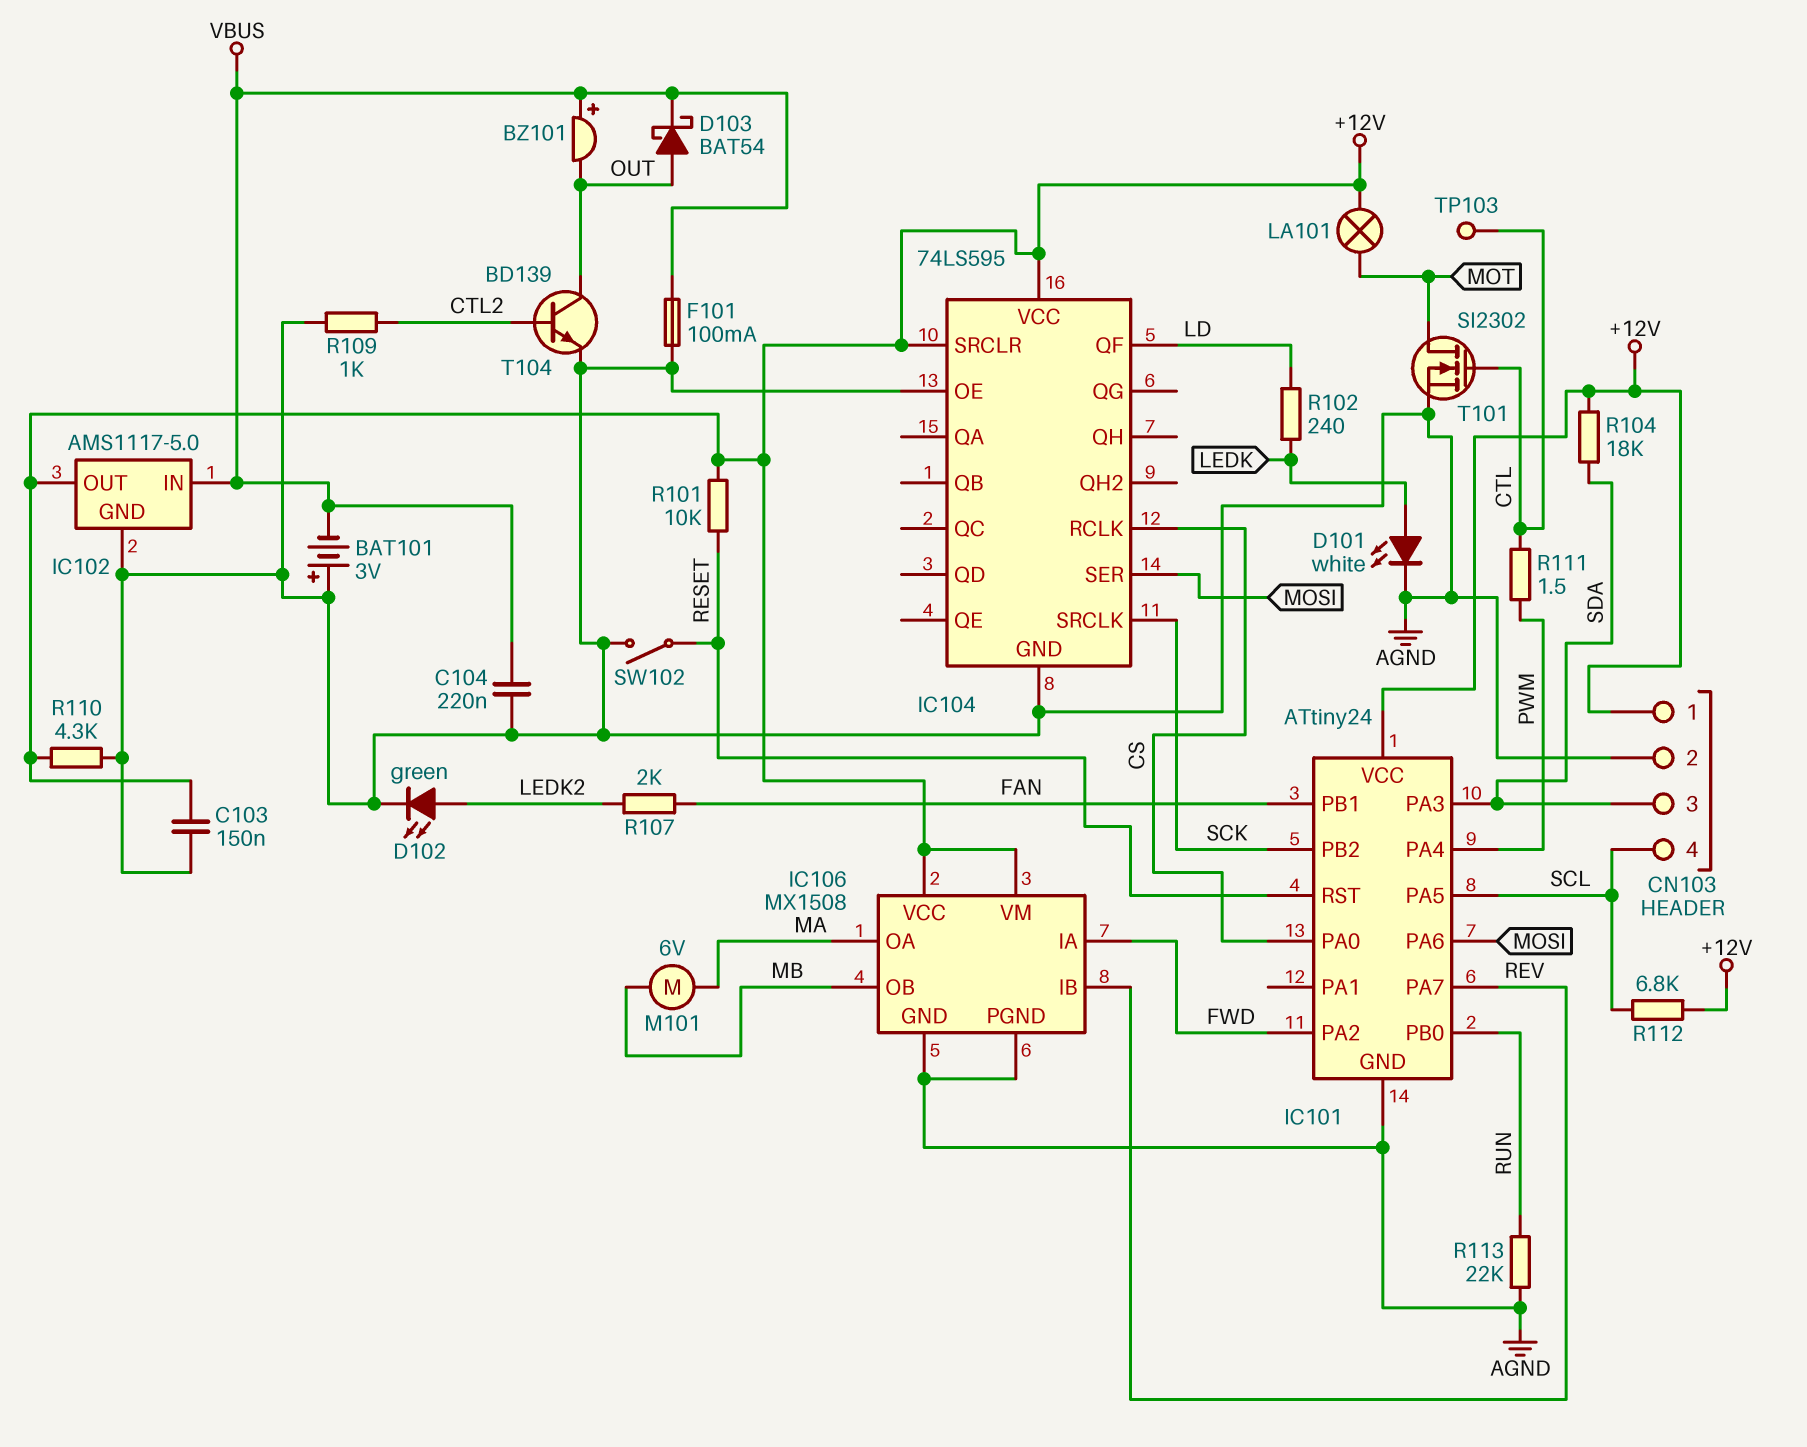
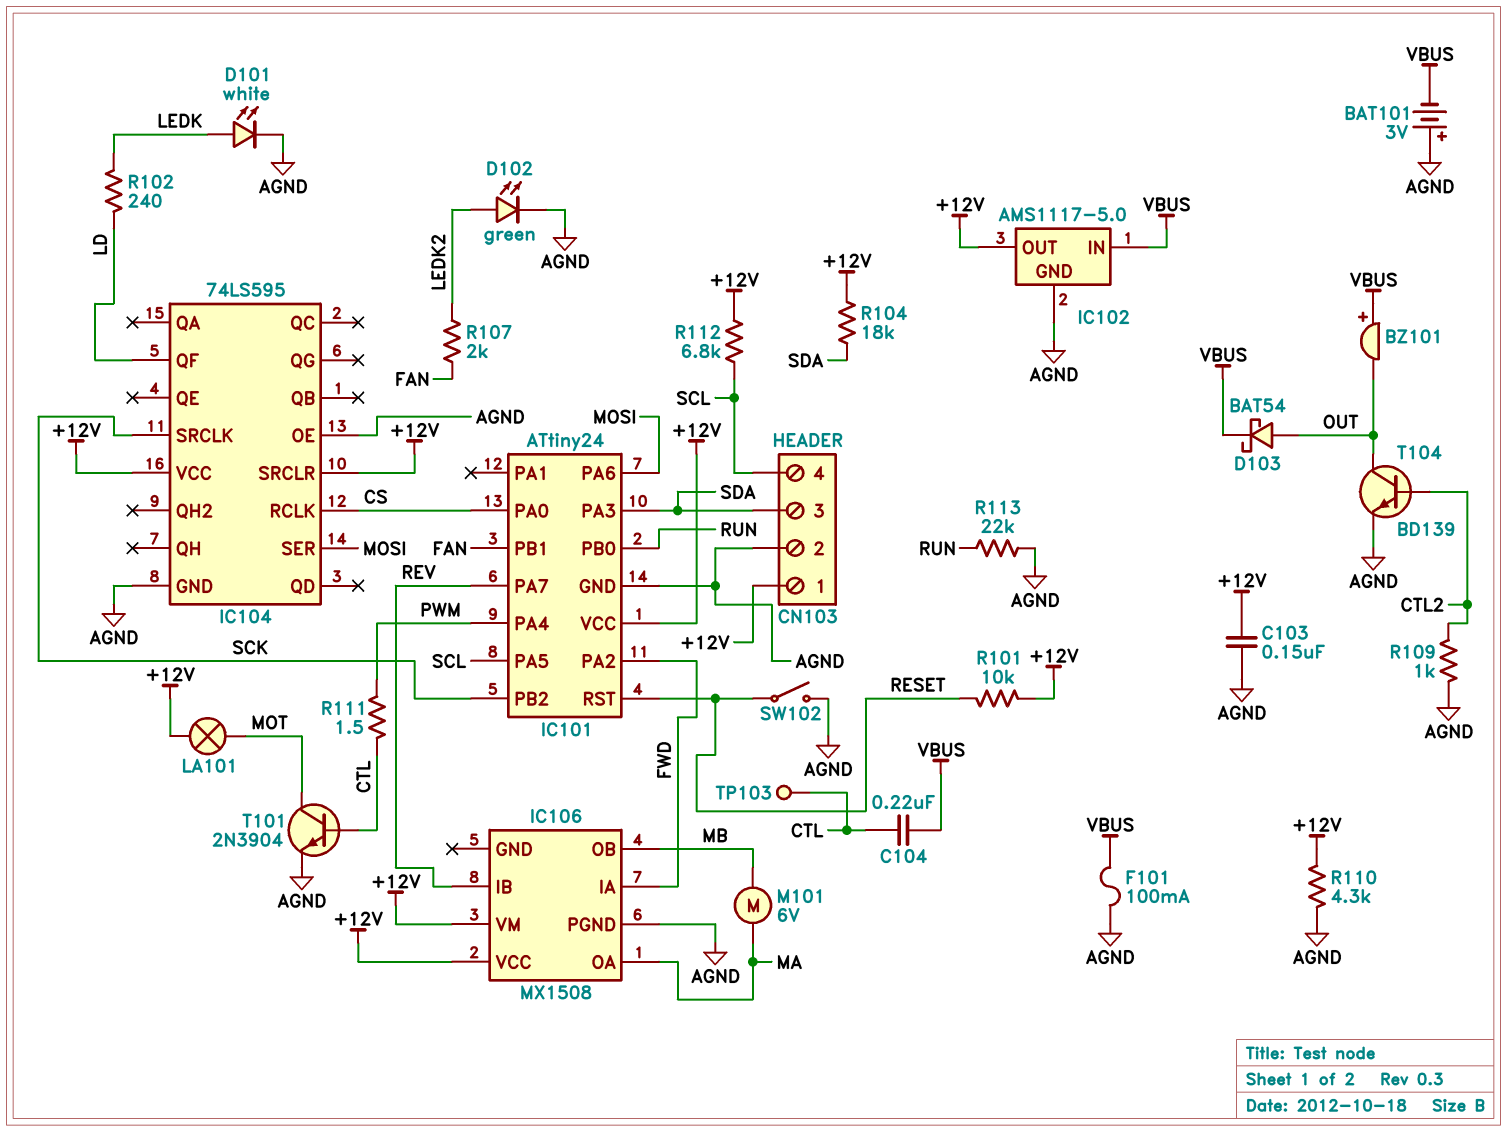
C104: 220nF (AGND, VBUS) -> 220nF (CTL, VBUS)
IC106 pin GND: AGND -> none
T101: NMOS SI2302 (G CTL, D MOT, S AGND) -> NPN 2N3904 (B CTL, C MOT, E AGND)

